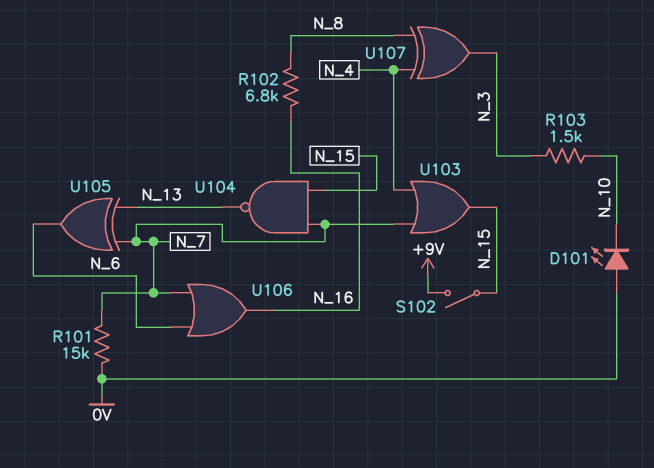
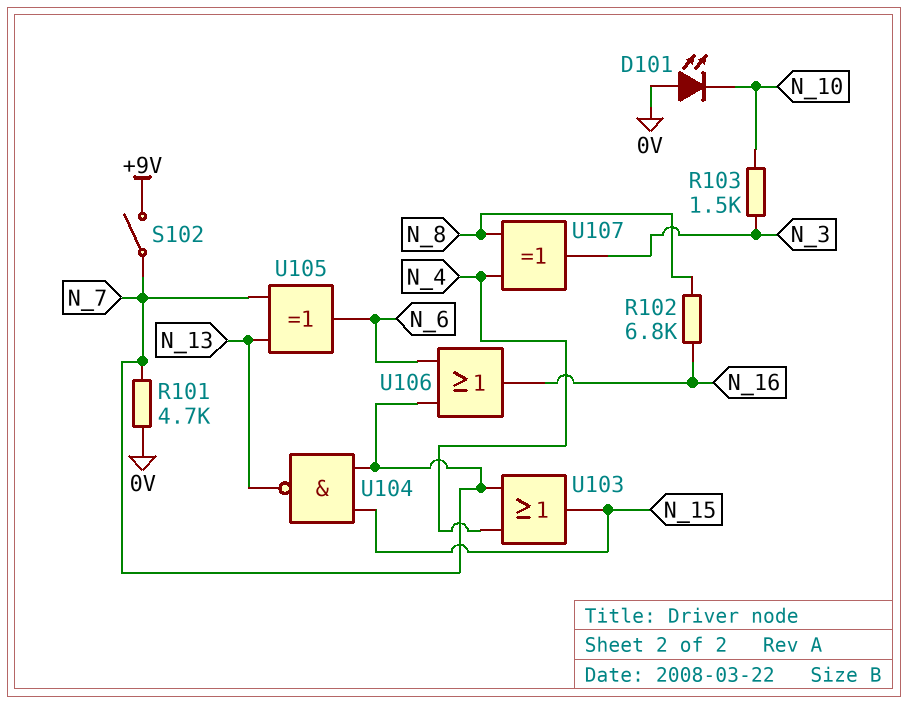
R101: 15k (0V, N_7) -> 4.7k (0V, N_7)
S102: switch (+9V, N_15) -> switch (+9V, N_7)

